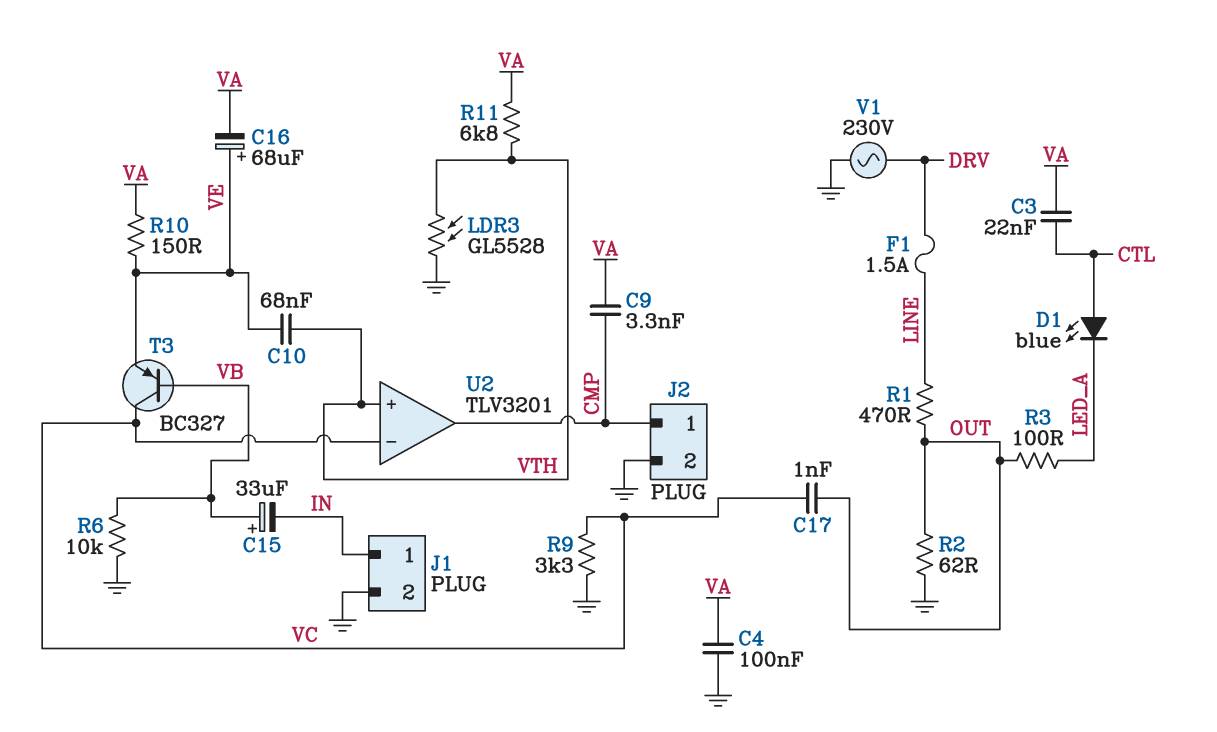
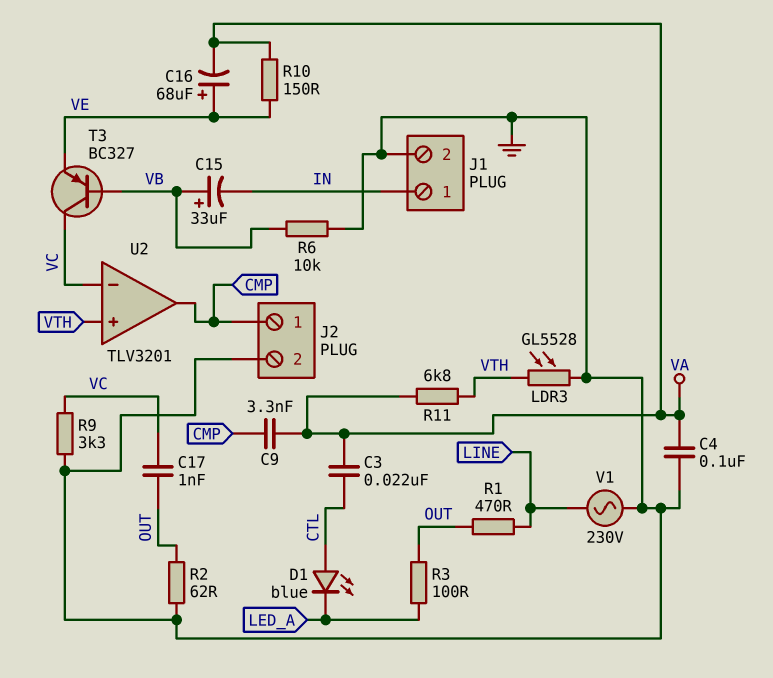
C10: 68nF (VE, VTH) -> none
F1: 1.5A (DRV, LINE) -> none
V1: AC 230V (DRV, GND) -> AC 230V (GND, LINE)

